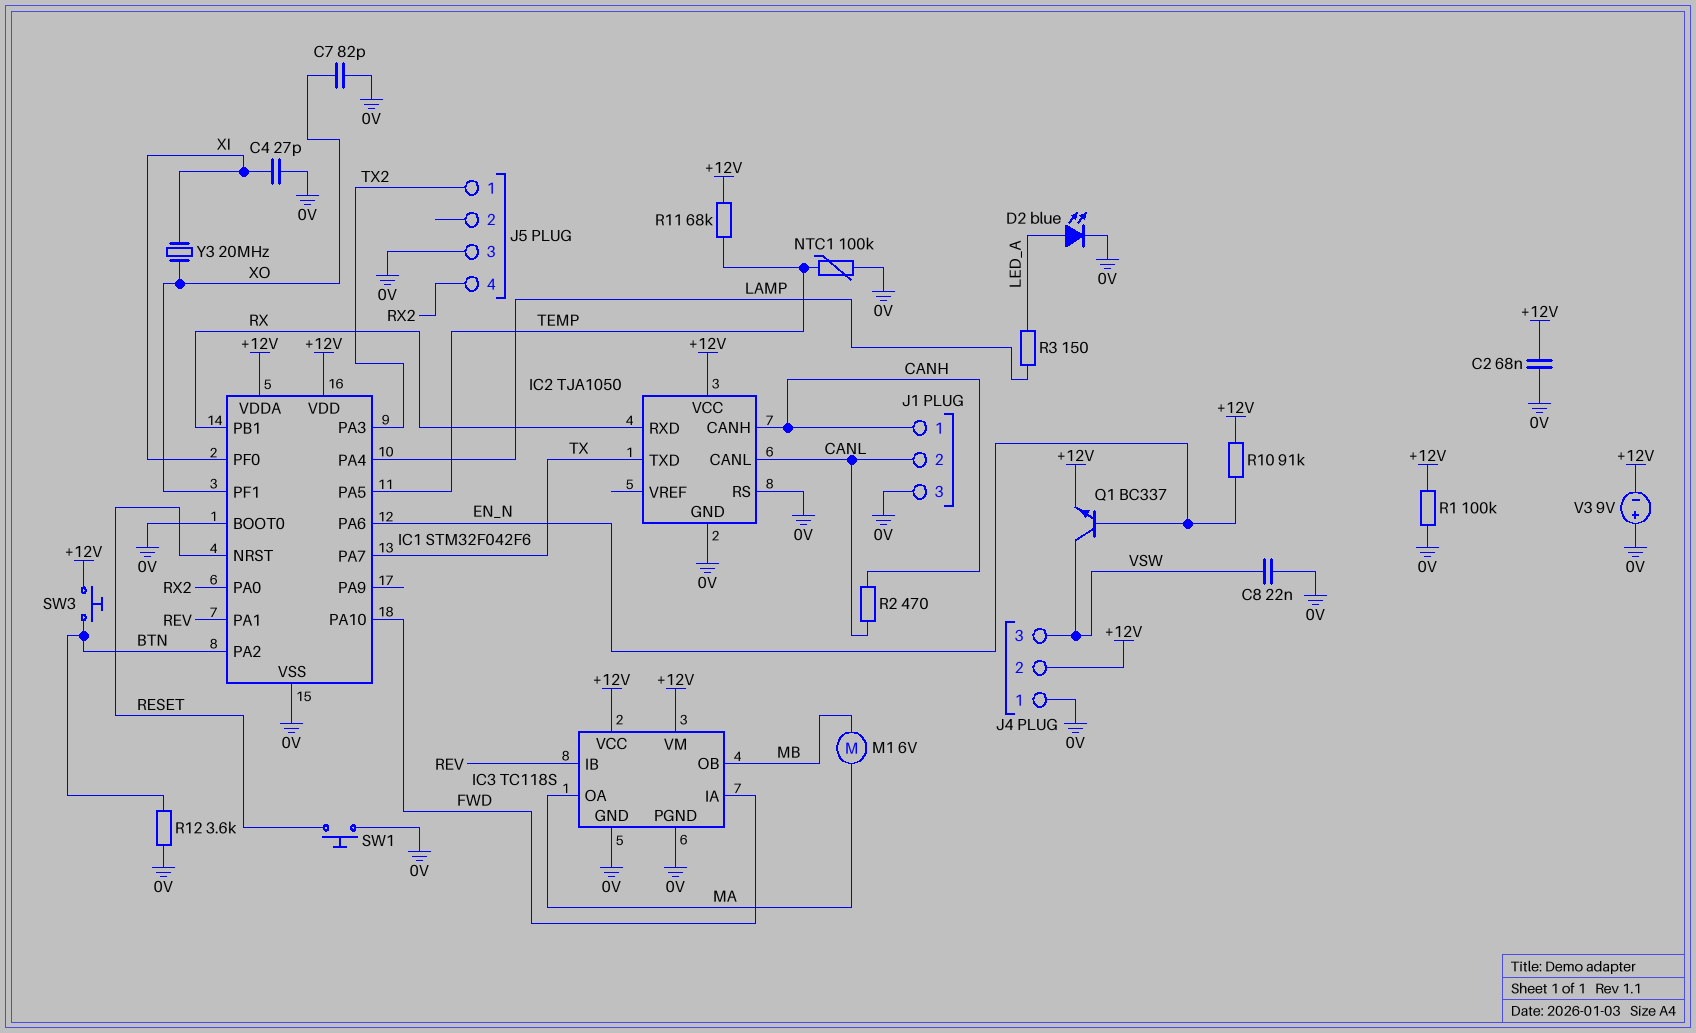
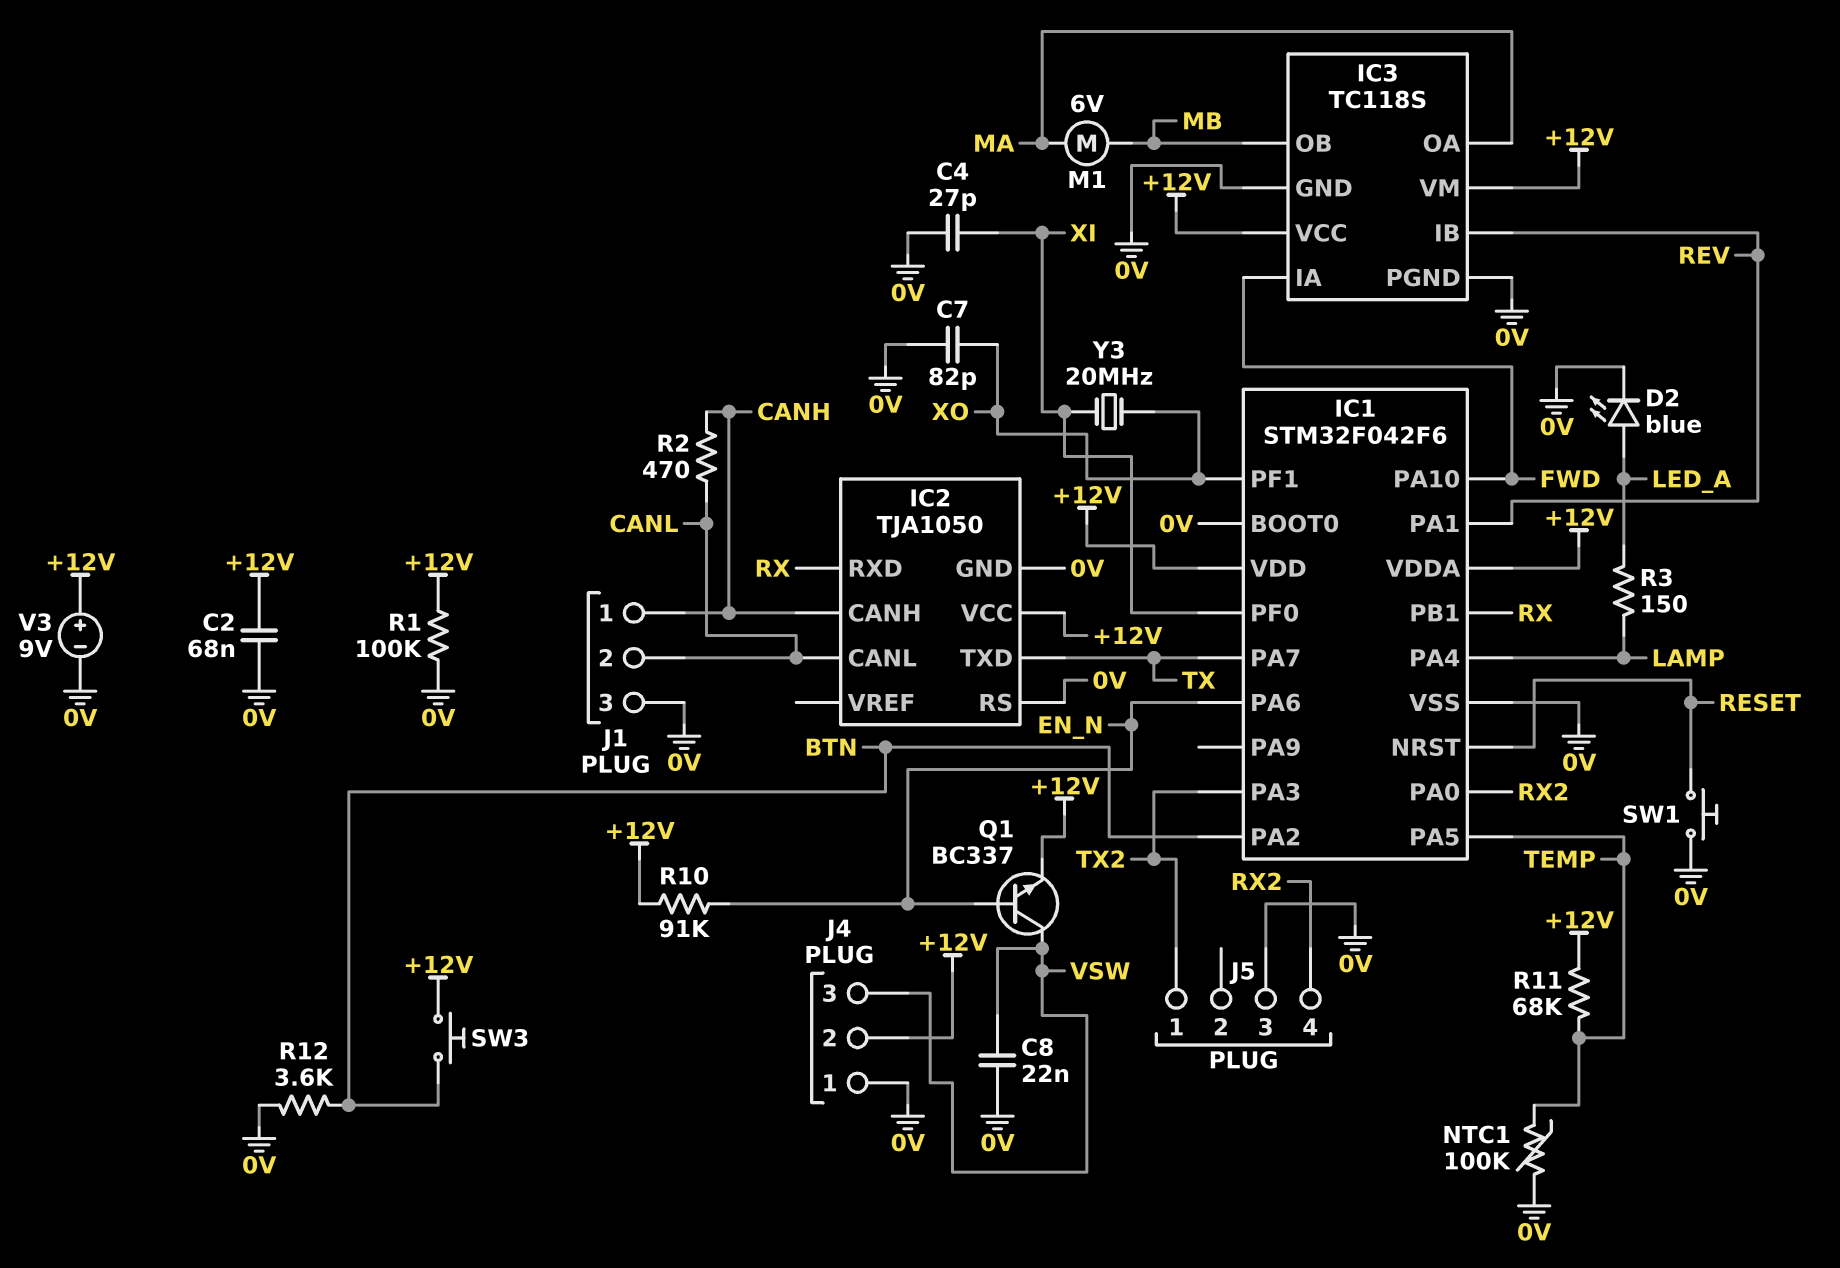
V3: 9V (plus 0V, minus +12V) -> 9V (plus +12V, minus 0V)

